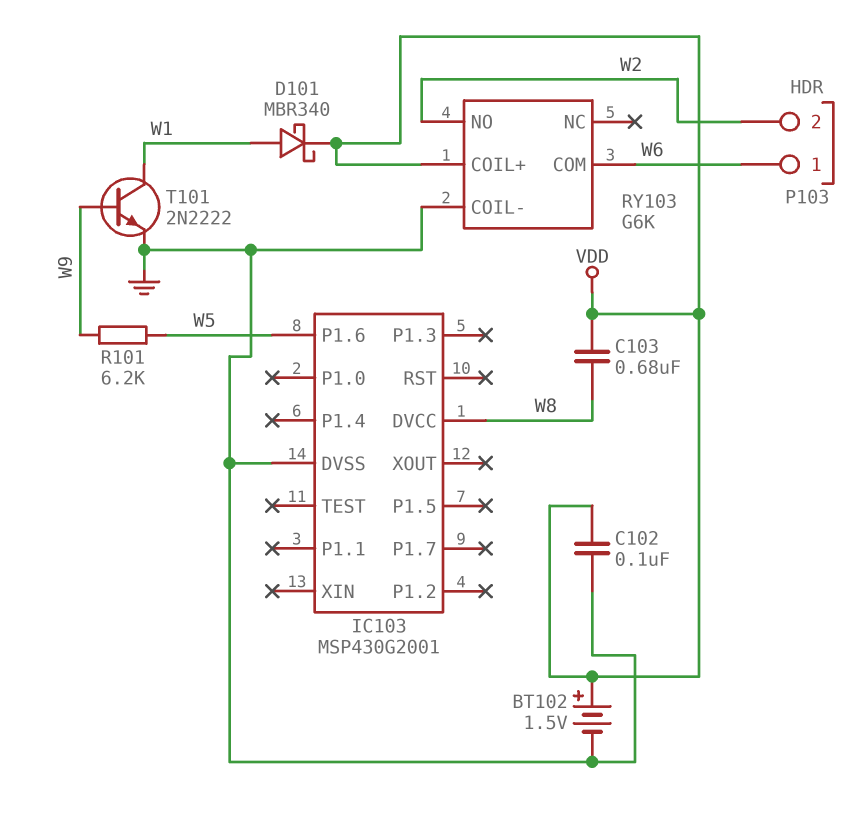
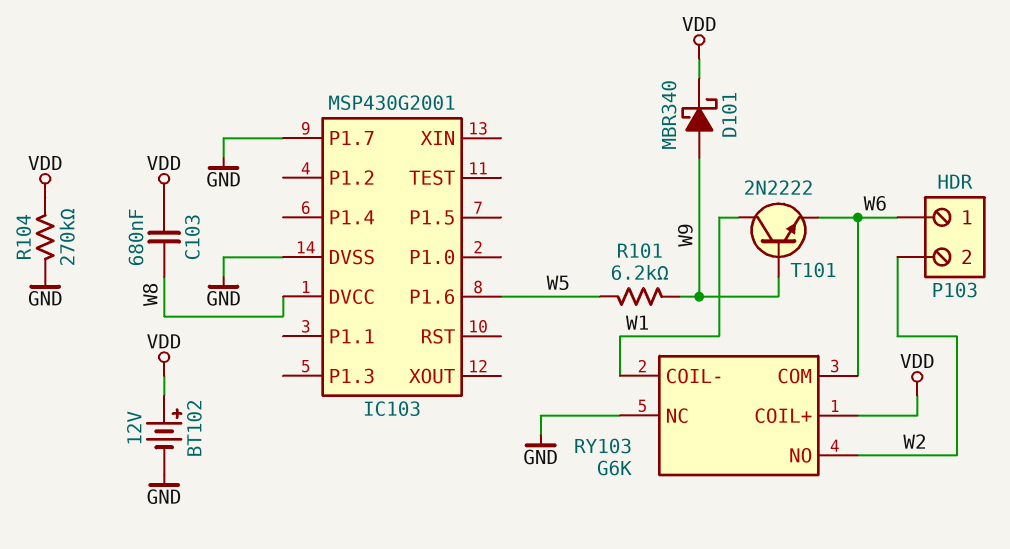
BT102: 1.5V (plus VDD, minus GND) -> 12V (plus VDD, minus GND)
C102: 100nF (GND, VDD) -> none
D101: schottky MBR340 (A W1, K VDD) -> schottky MBR340 (A W9, K VDD)
IC103 pin P1.7: none -> GND
R104: none -> 270k (GND, VDD)
RY103 pin COIL-: GND -> W1
RY103 pin NC: none -> GND
T101: NPN 2N2222 (B W9, C W1, E GND) -> NPN 2N2222 (B W9, C W1, E W6)

